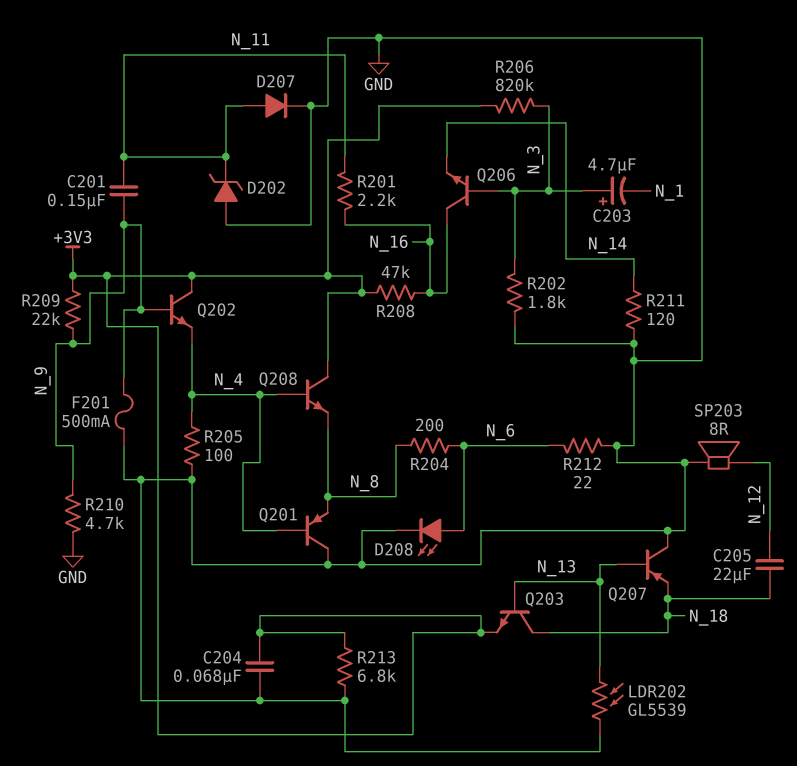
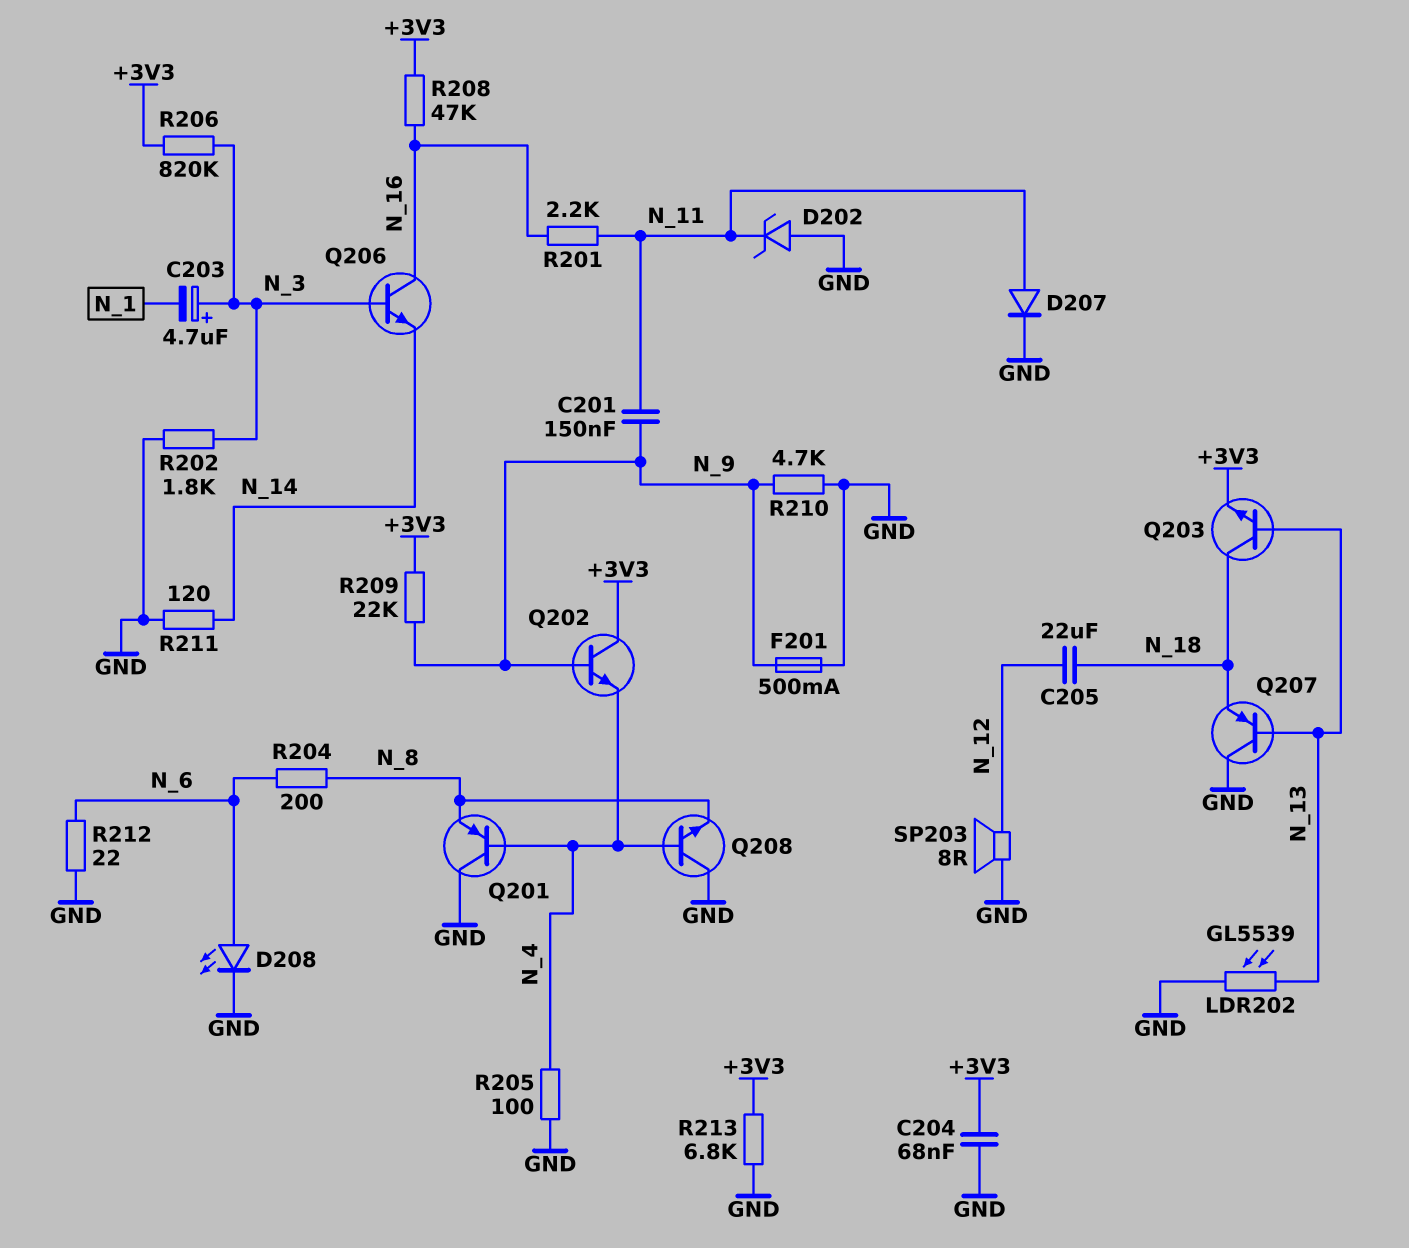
Q208: NPN (B N_4, C +3V3, E N_8) -> NPN (B N_4, C GND, E N_8)

